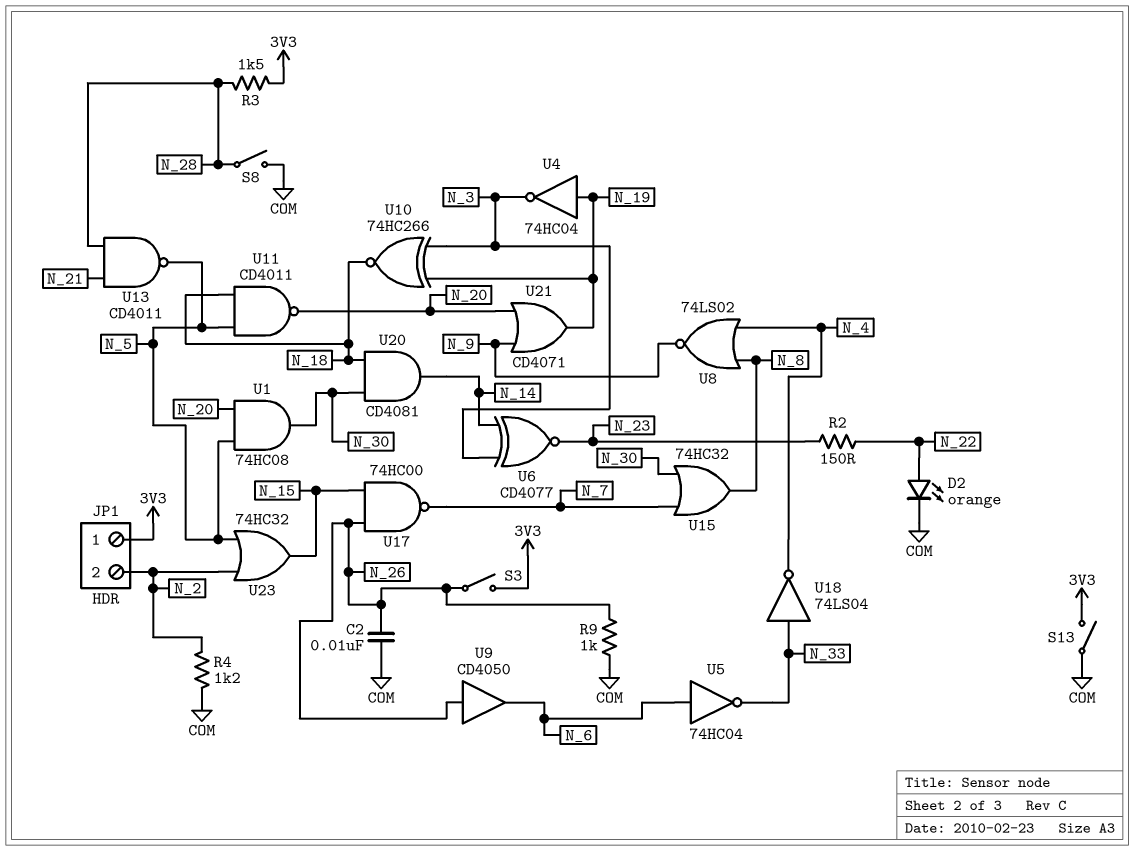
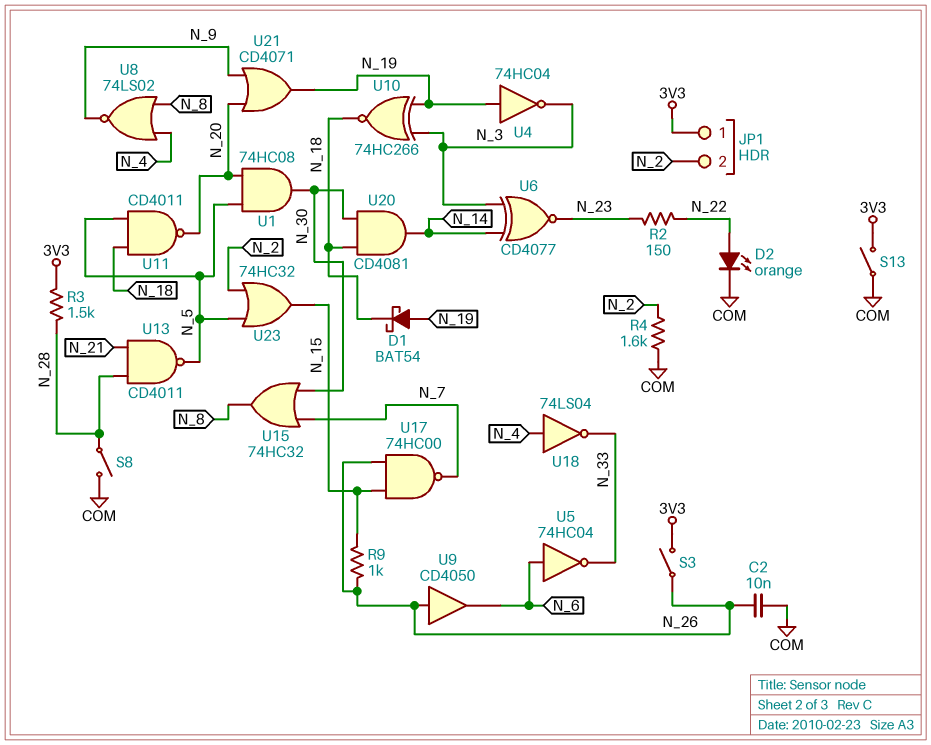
D1: none -> schottky BAT54 (A N_19, K N_18)
R4: 1.2k (COM, N_2) -> 1.6k (COM, N_2)
R9: 1k (COM, N_26) -> 1k (N_15, N_26)
U18: NOT 74LS04 (in N_33, out N_4) -> NOT 74LS04 (in N_4, out N_33)

